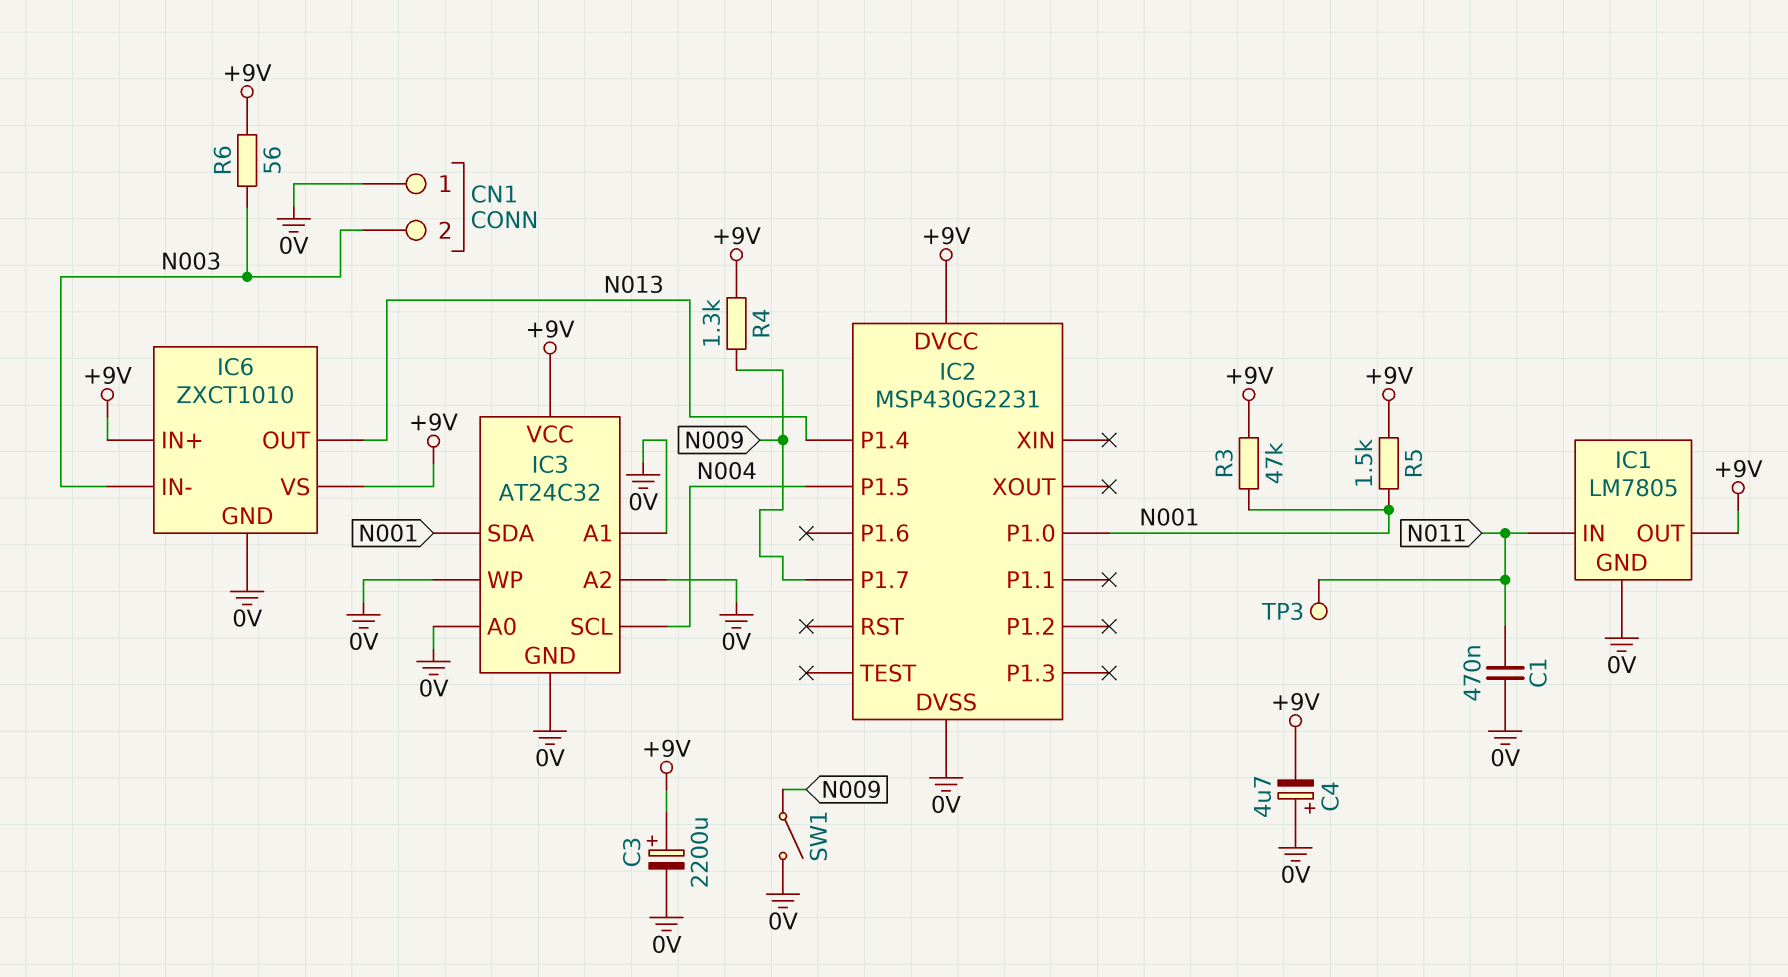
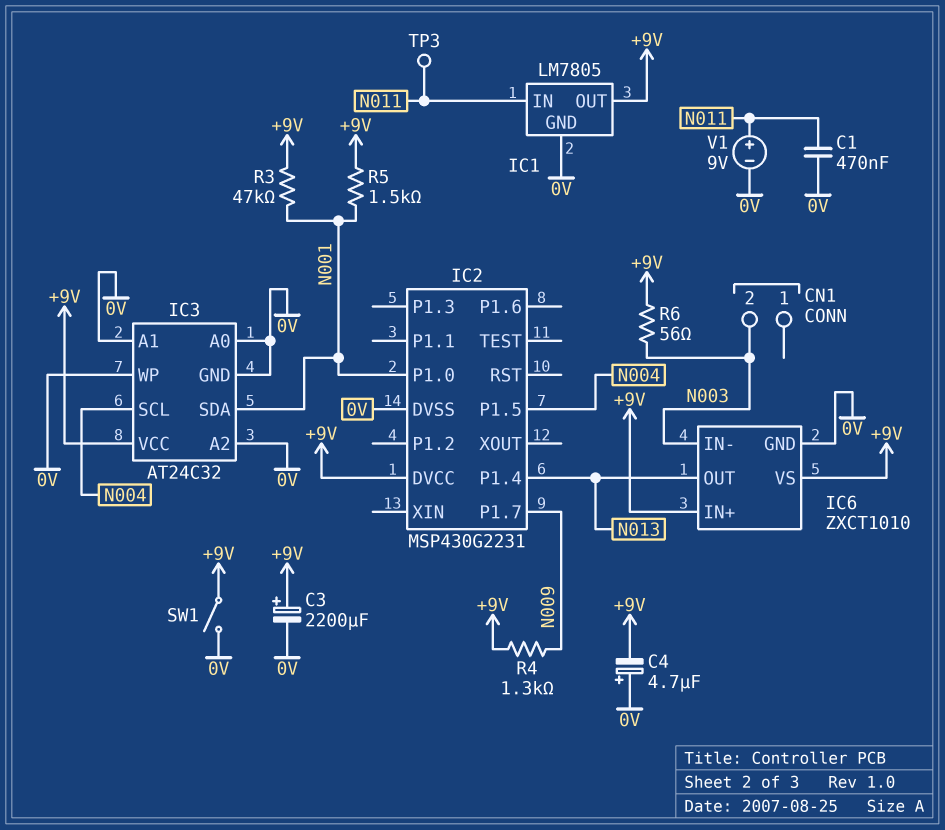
CN1 pin 1: 0V -> none
SW1: switch (0V, N009) -> switch (+9V, 0V)
V1: none -> 9V (plus N011, minus 0V)

